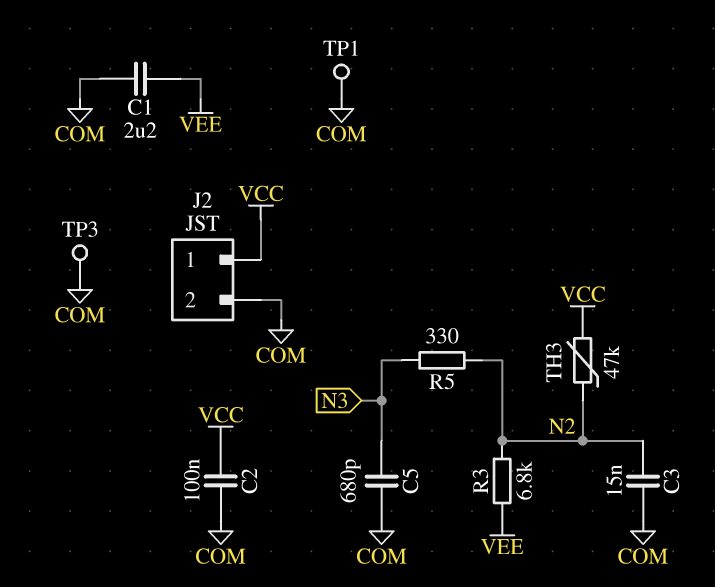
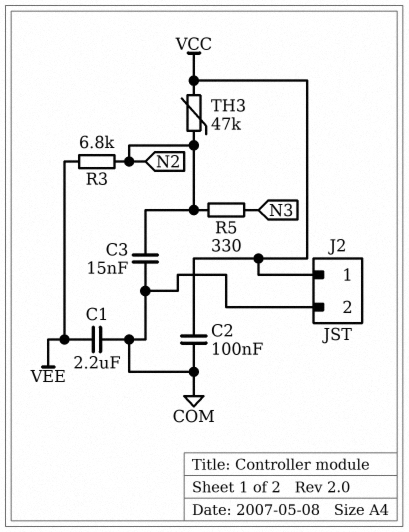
C5: 680pF (COM, N3) -> none
TP1: test point (COM) -> none
TP3: test point (COM) -> none

